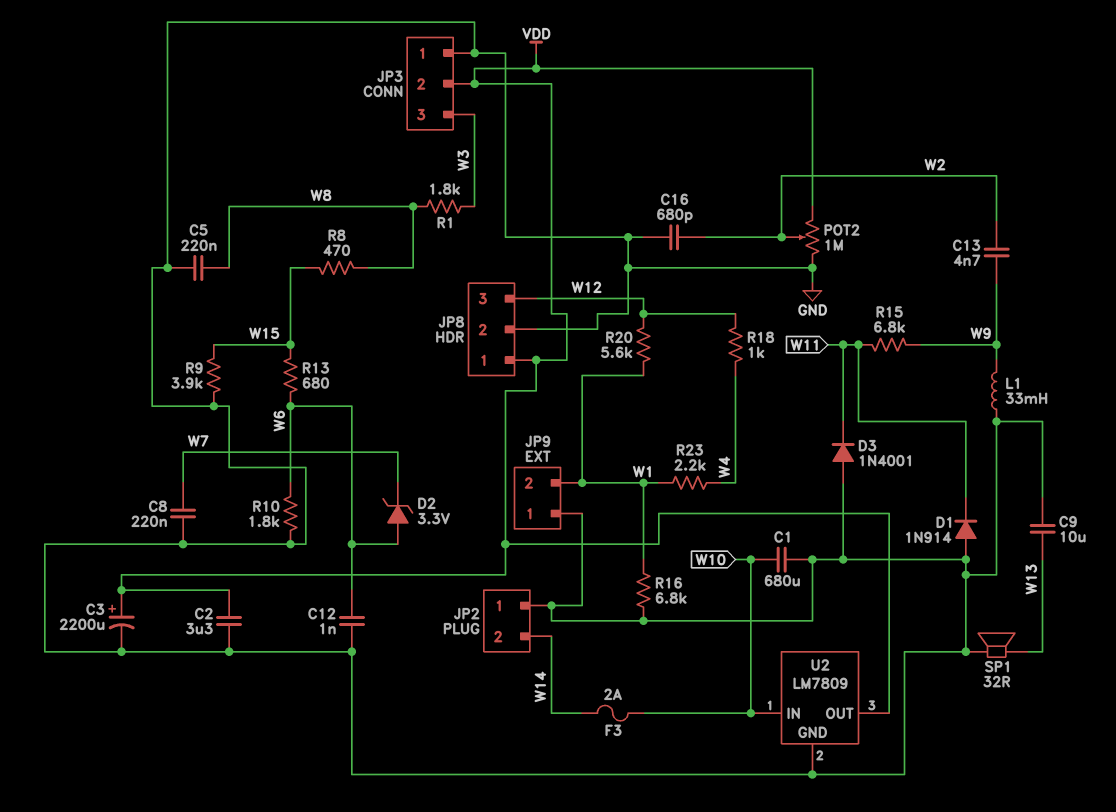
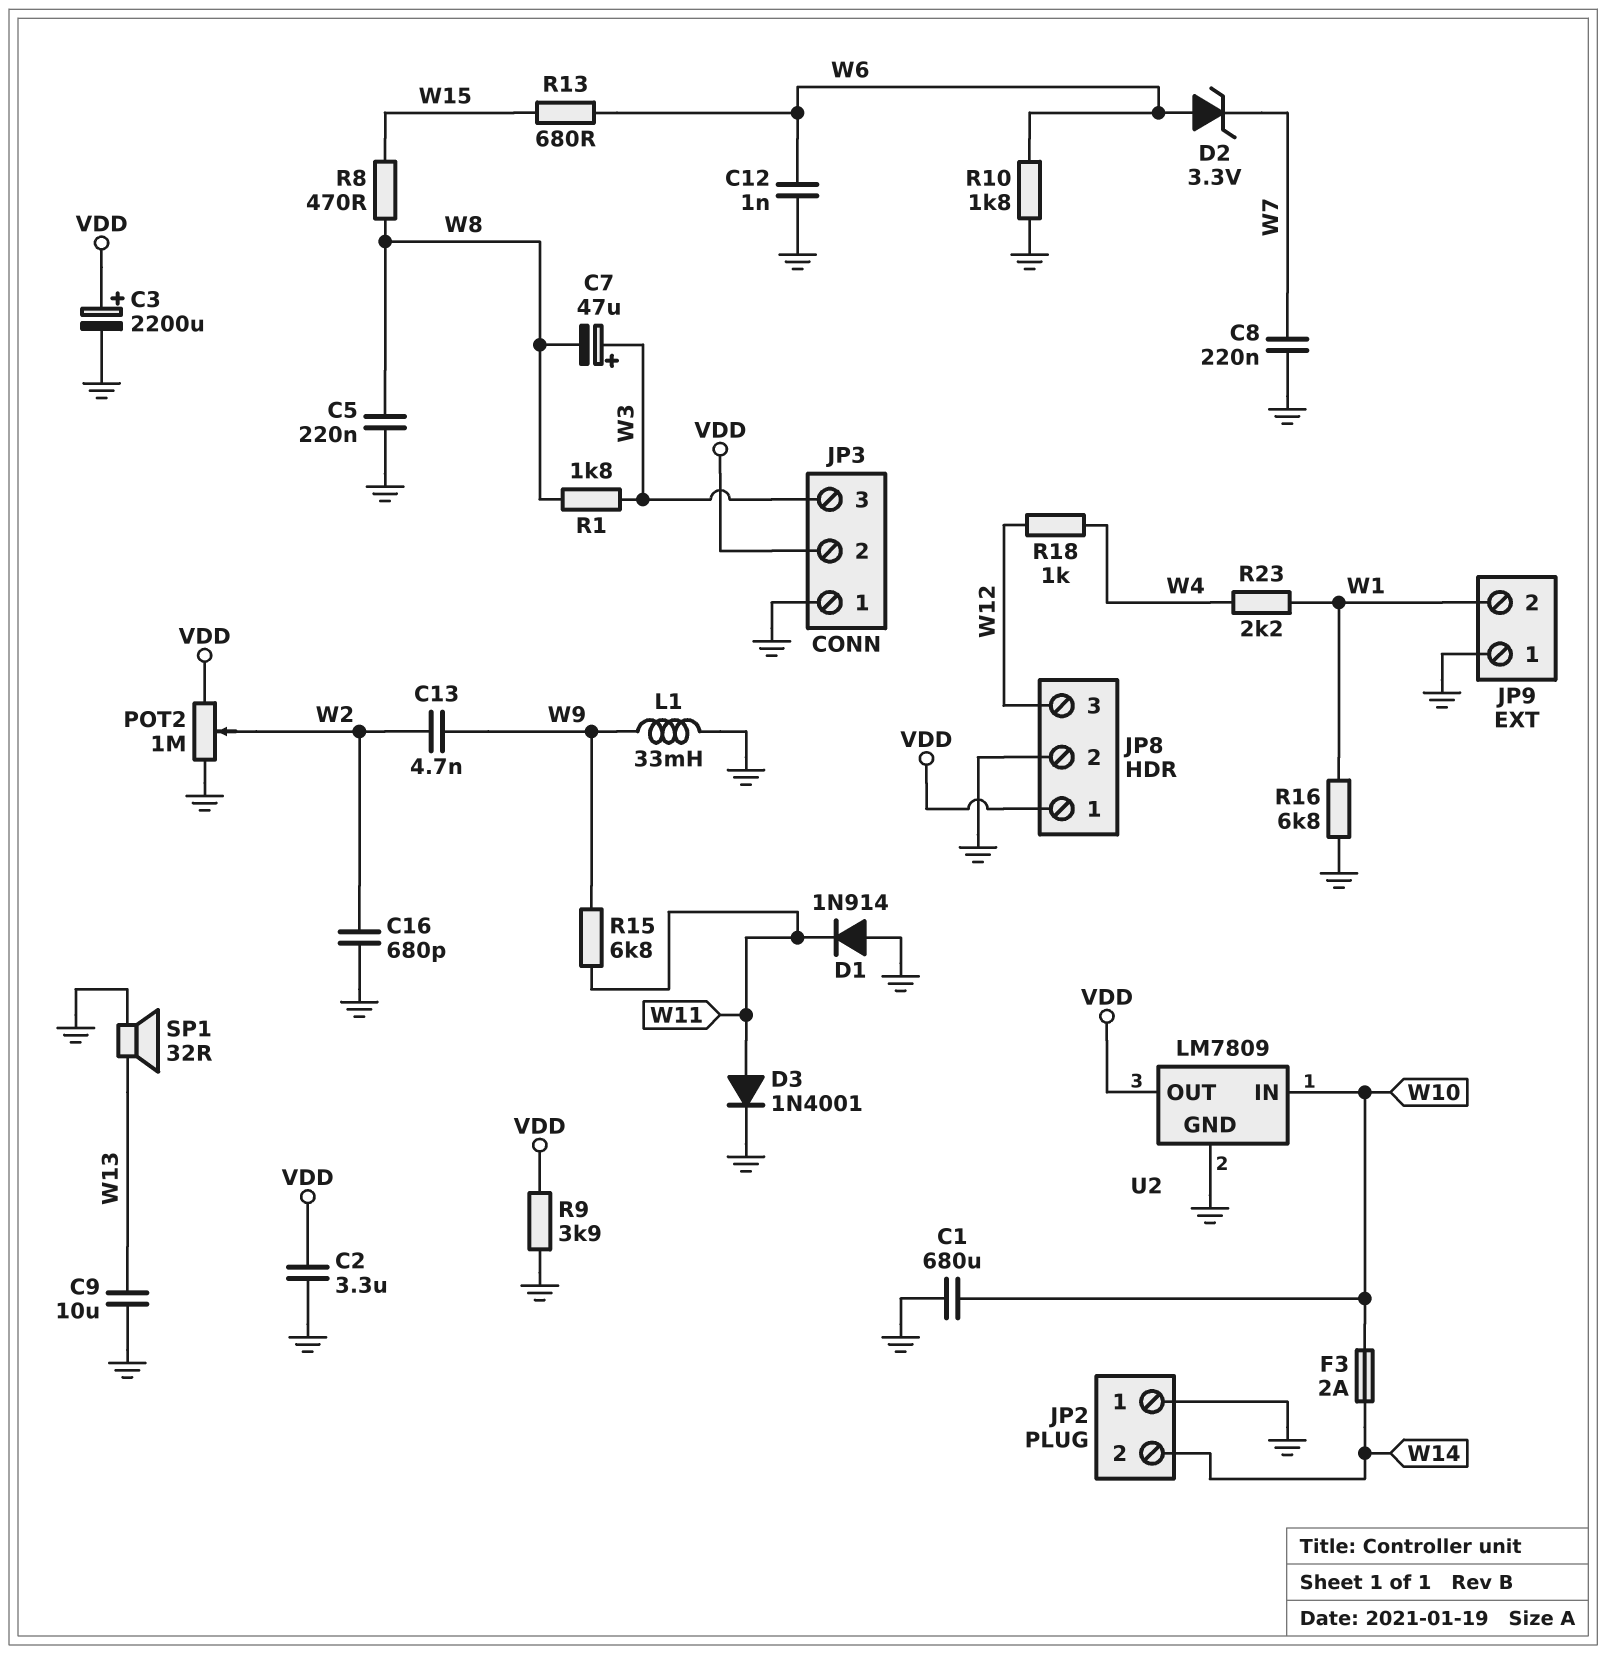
C7: none -> 47uF (plus W3, minus W8)
D3: diode 1N4001 (A GND, K W11) -> diode 1N4001 (A W11, K GND)
R9: 3.9k (GND, W15) -> 3.9k (GND, VDD)
R20: 5.6k (W1, W12) -> none

